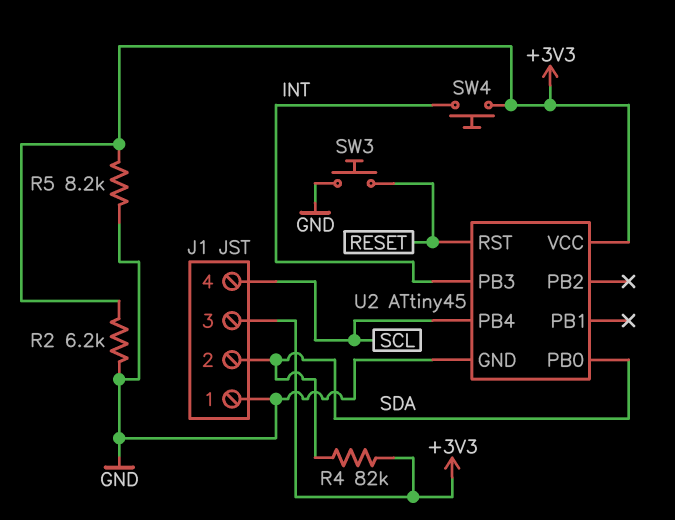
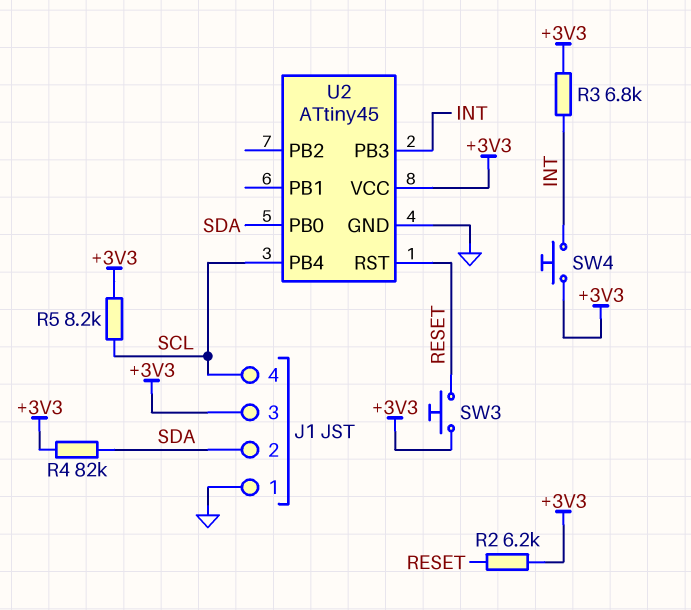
R2: 6.2k (+3V3, GND) -> 6.2k (+3V3, RESET)
R3: none -> 6.8k (+3V3, INT)
R5: 8.2k (+3V3, GND) -> 8.2k (+3V3, SCL)
SW3: button (GND, RESET) -> button (+3V3, RESET)

